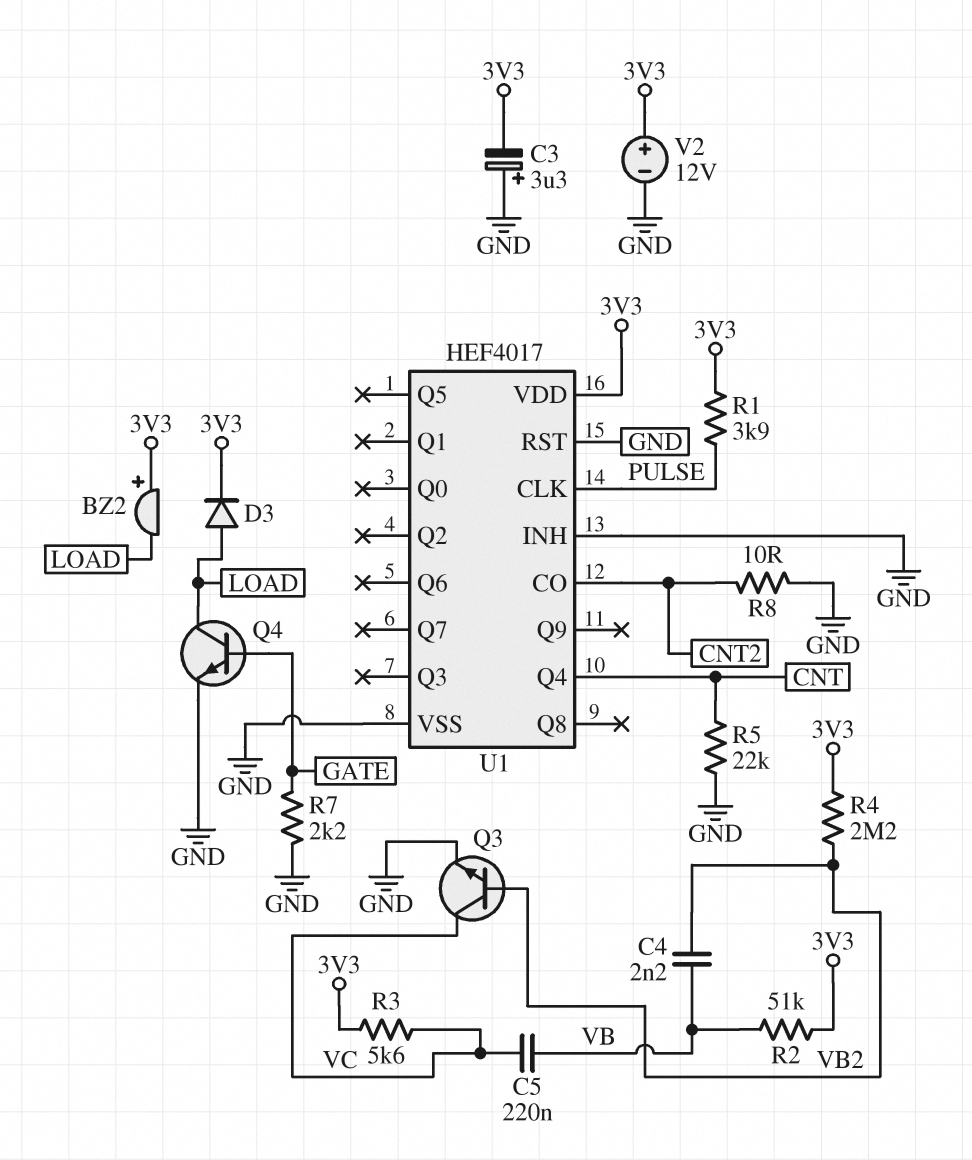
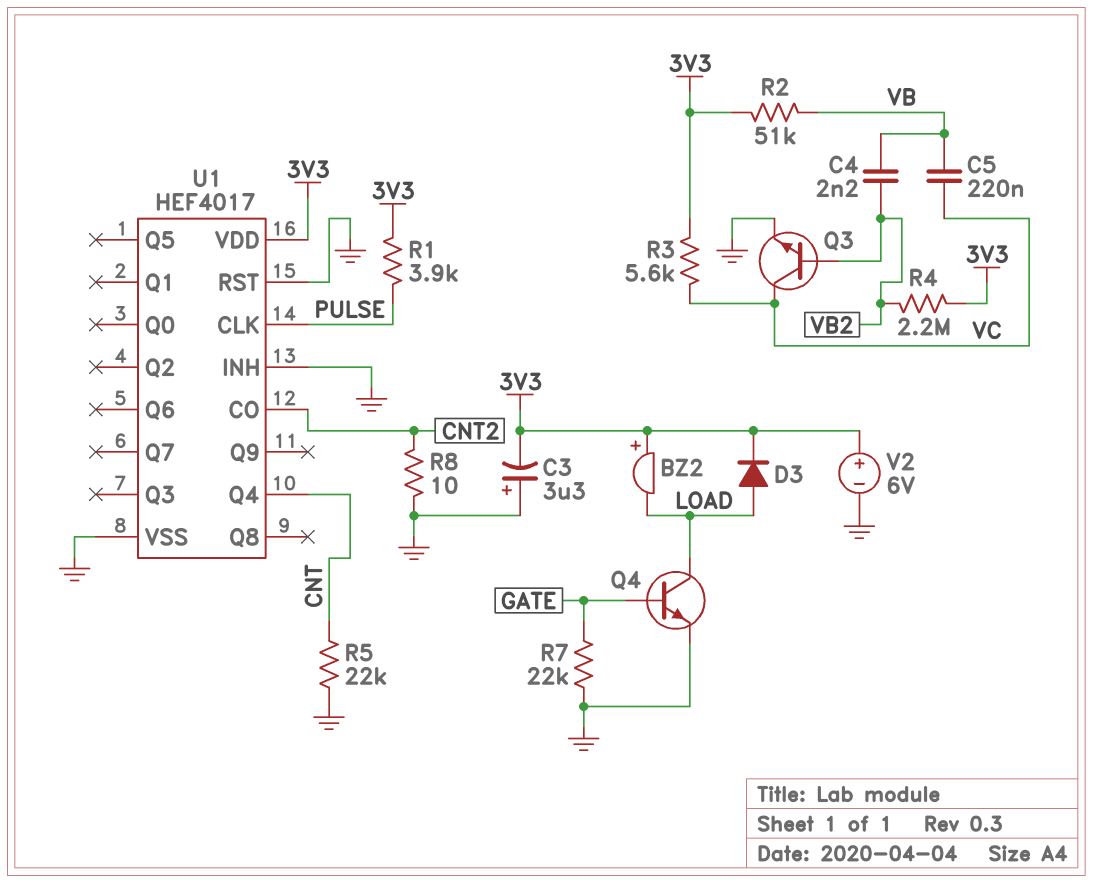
R7: 2.2k (GATE, GND) -> 22k (GATE, GND)
V2: 12V (plus 3V3, minus GND) -> 6V (plus 3V3, minus GND)

